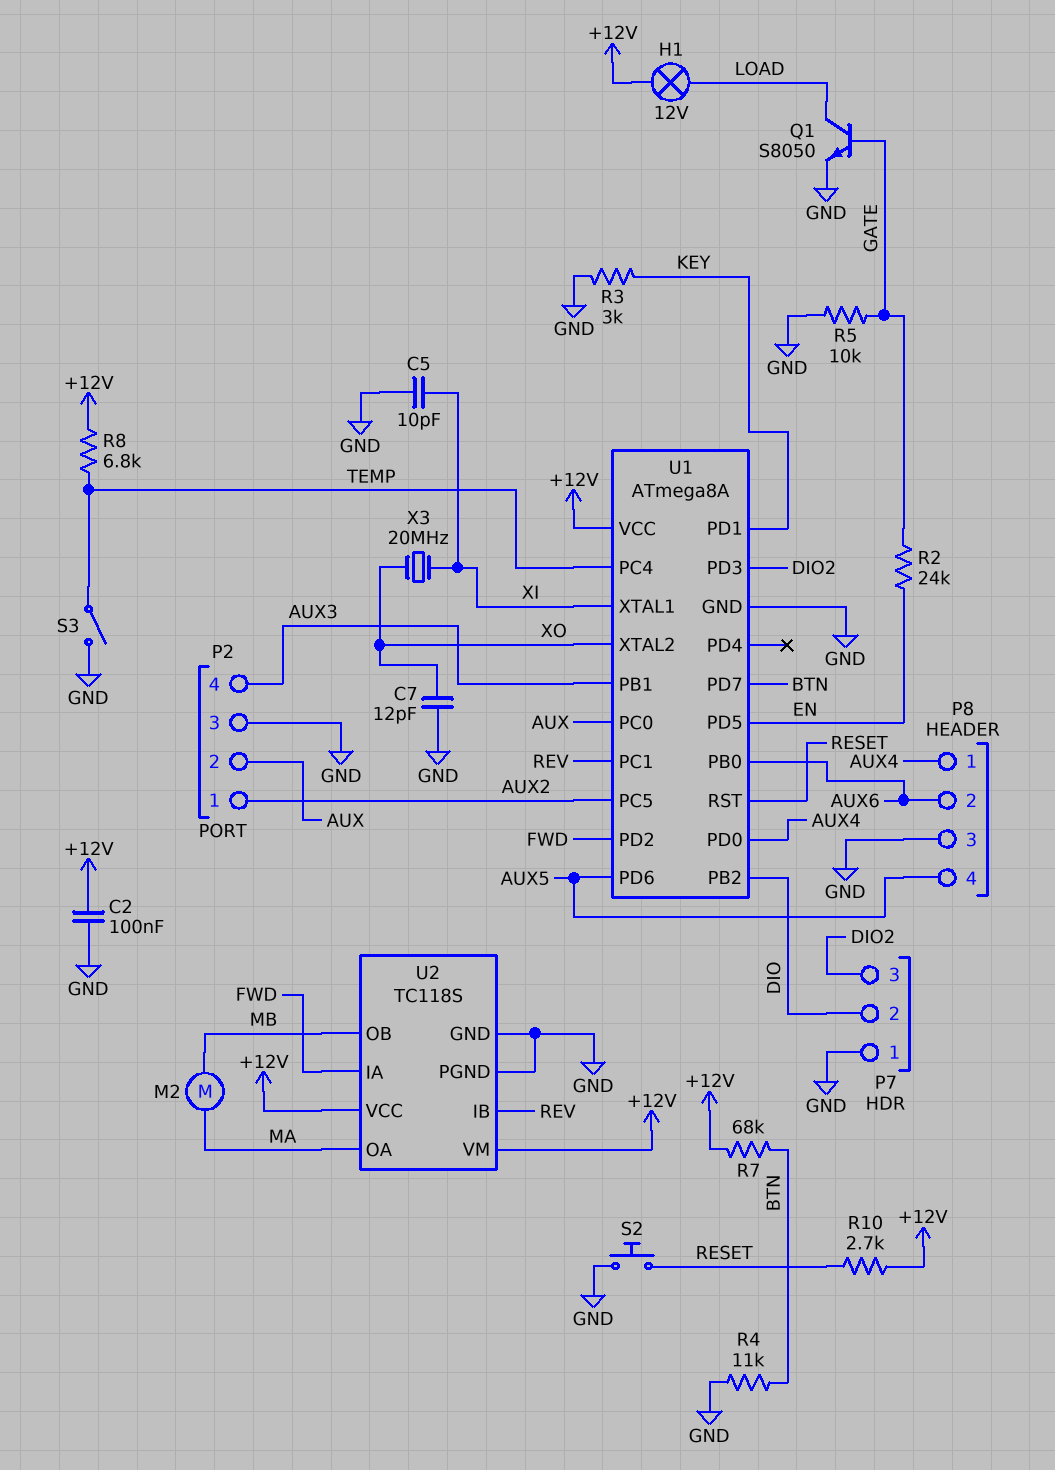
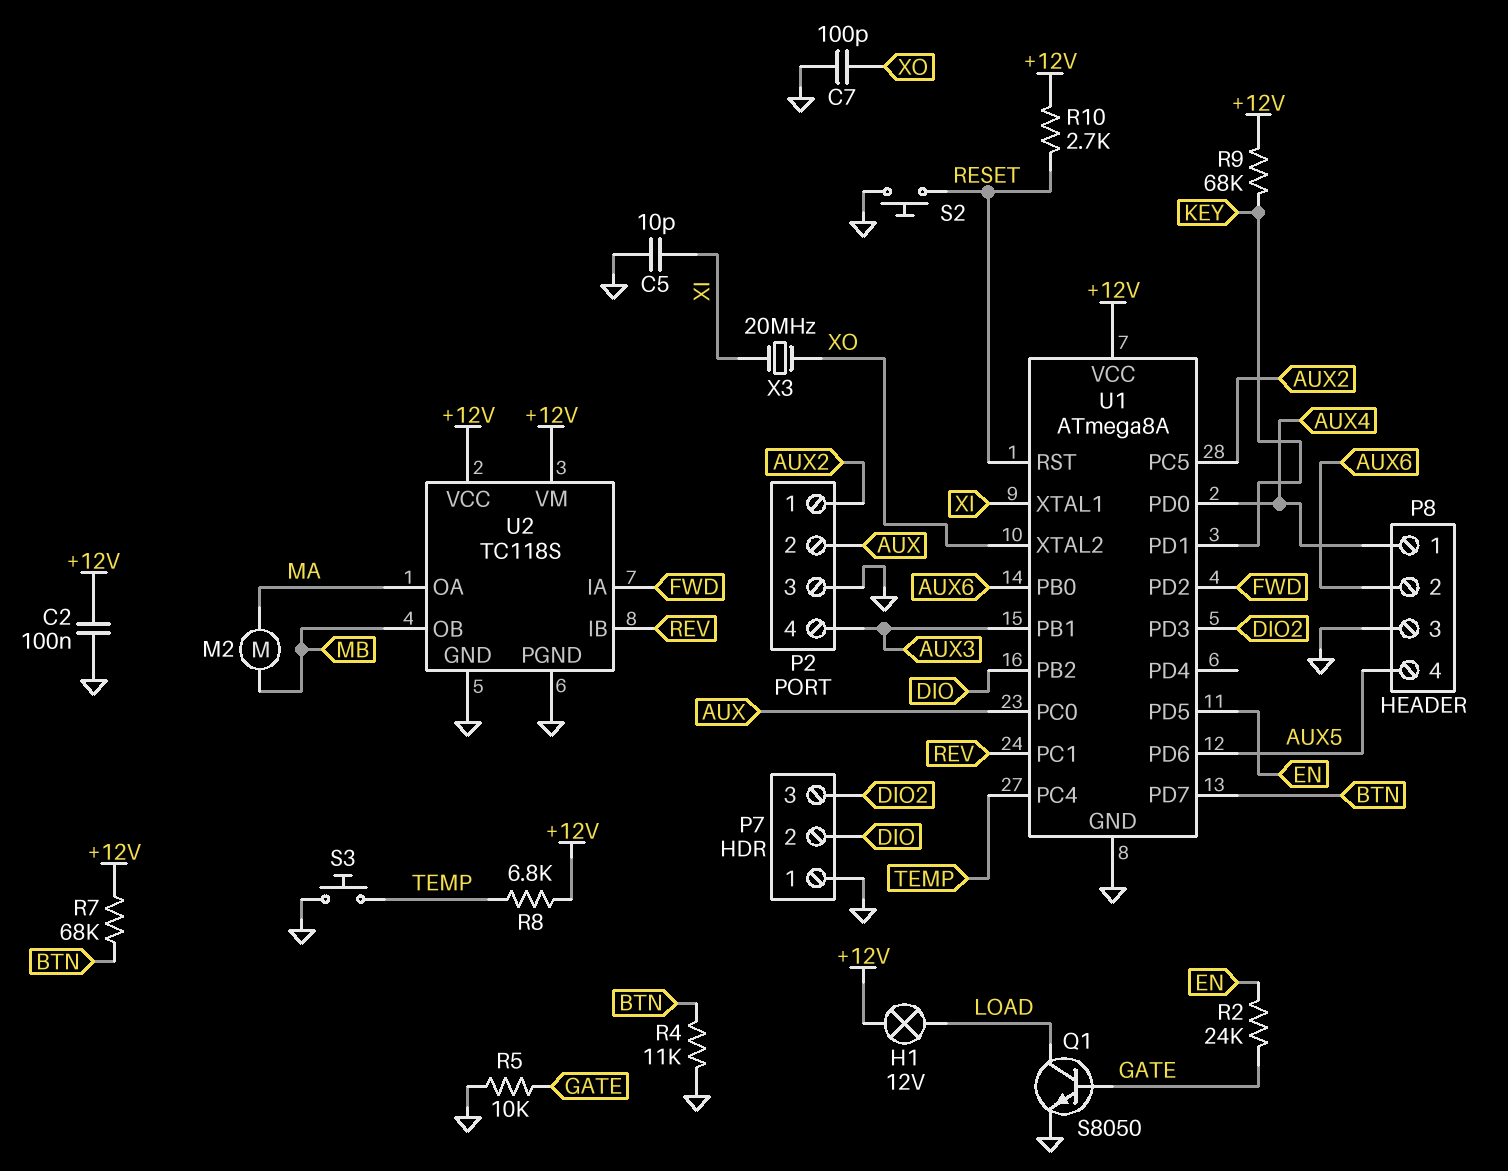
C7: 12pF (GND, XO) -> 100pF (GND, XO)
R3: 3k (GND, KEY) -> none
R9: none -> 68k (+12V, KEY)
S3: switch (GND, TEMP) -> button (GND, TEMP)

